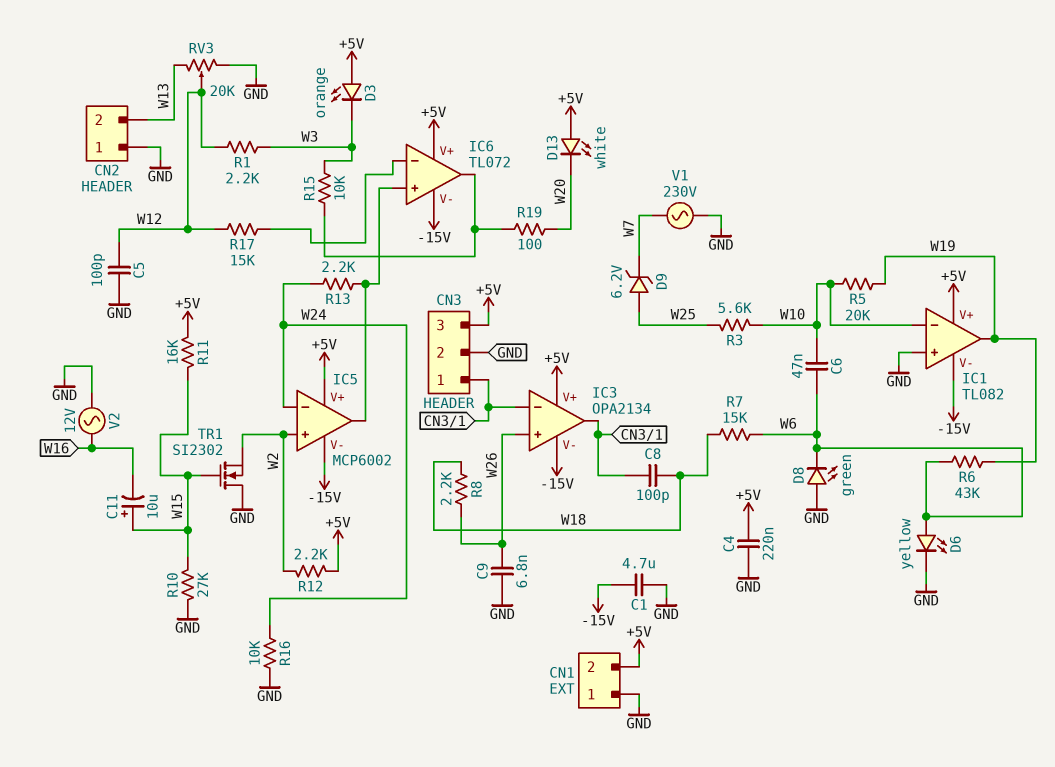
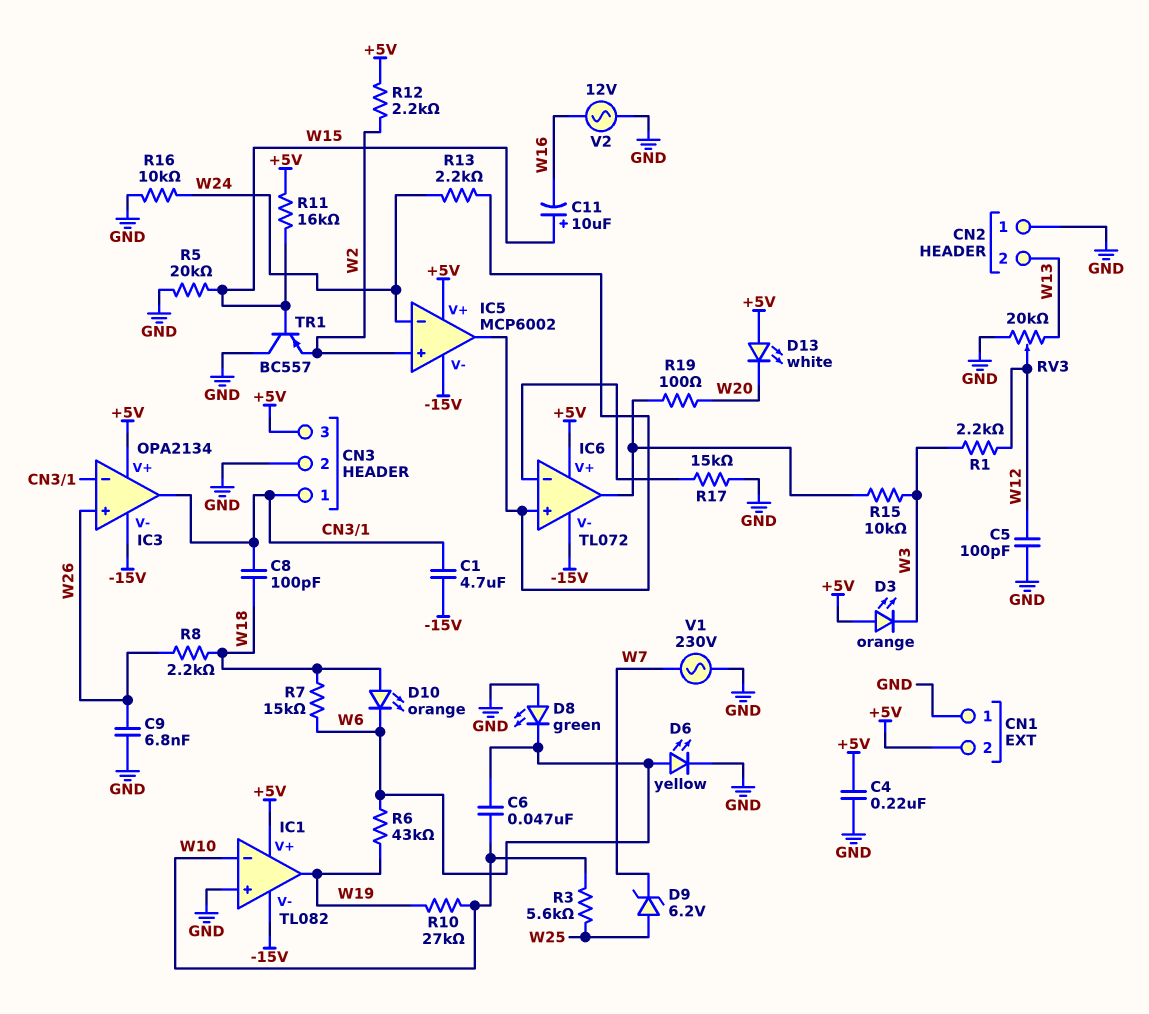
C1: 4.7uF (-15V, GND) -> 4.7uF (-15V, CN3/1)
D10: none -> LED orange (A W18, K W6)
R5: 20k (W10, W19) -> 20k (GND, W15)
R10: 27k (GND, W15) -> 27k (W10, W19)
R17: 15k (IC6/in-, W12) -> 15k (GND, IC6/in-)
TR1: NMOS SI2302 (G W15, D GND, S W2) -> PNP BC557 (B W15, C GND, E W2)

